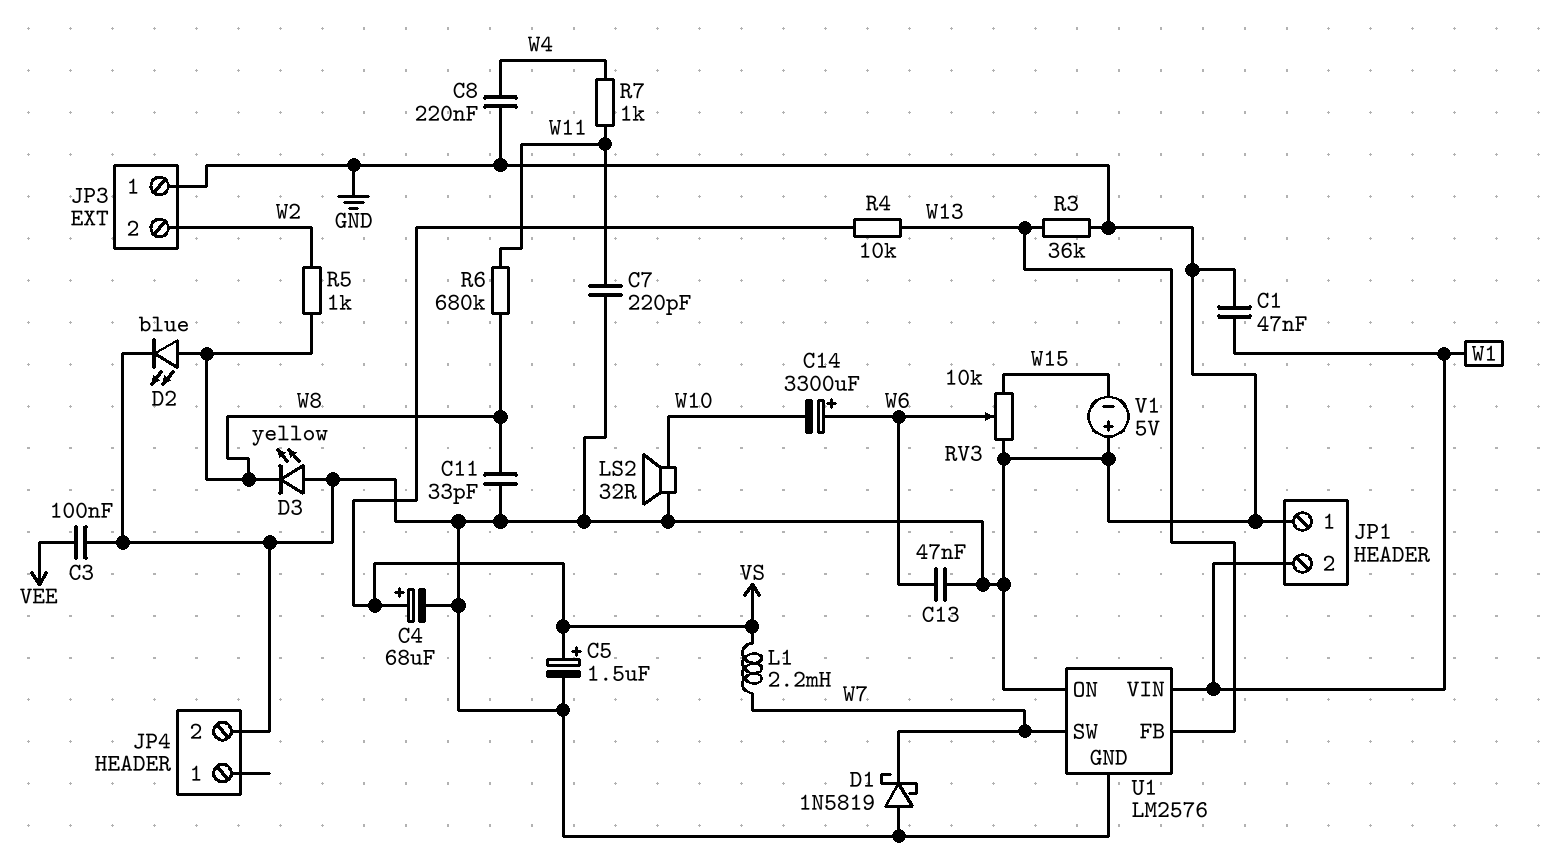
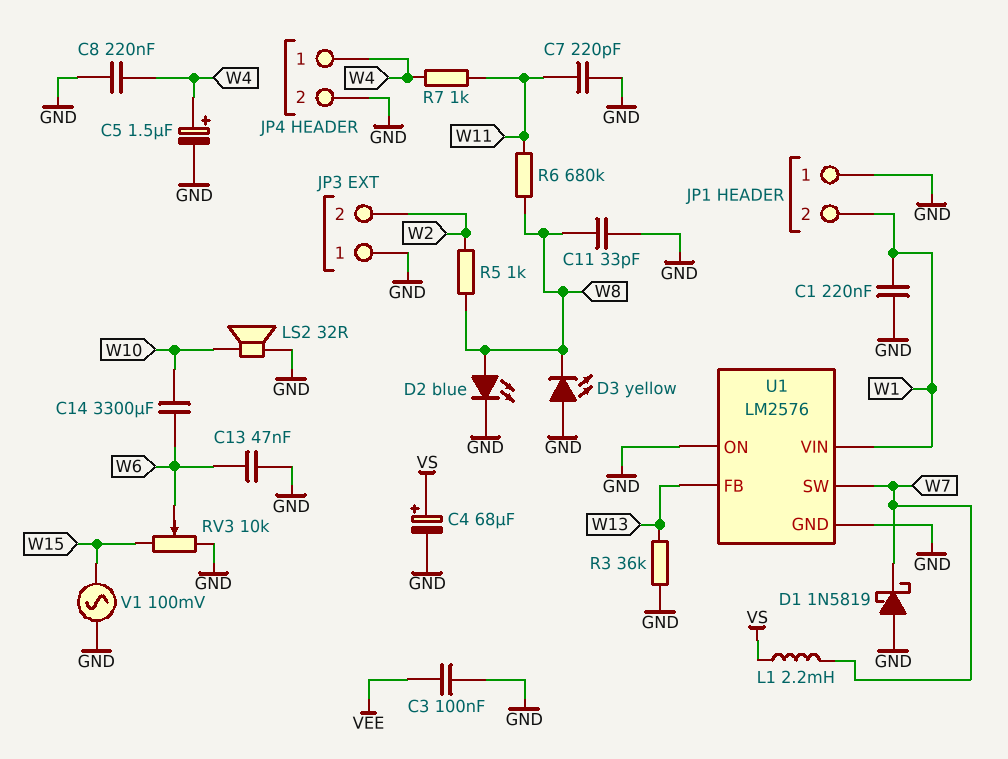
C1: 47nF (GND, W1) -> 220nF (GND, W1)
C5: 1.5uF (plus VS, minus GND) -> 1.5uF (plus W4, minus GND)
C14: 3300uF (plus W6, minus W10) -> 3300uF (W6, W10)
JP4 pin 1: none -> W4
R4: 10k (VS, W13) -> none
V1: 5V (plus GND, minus W15) -> AC 100mV (GND, W15)

